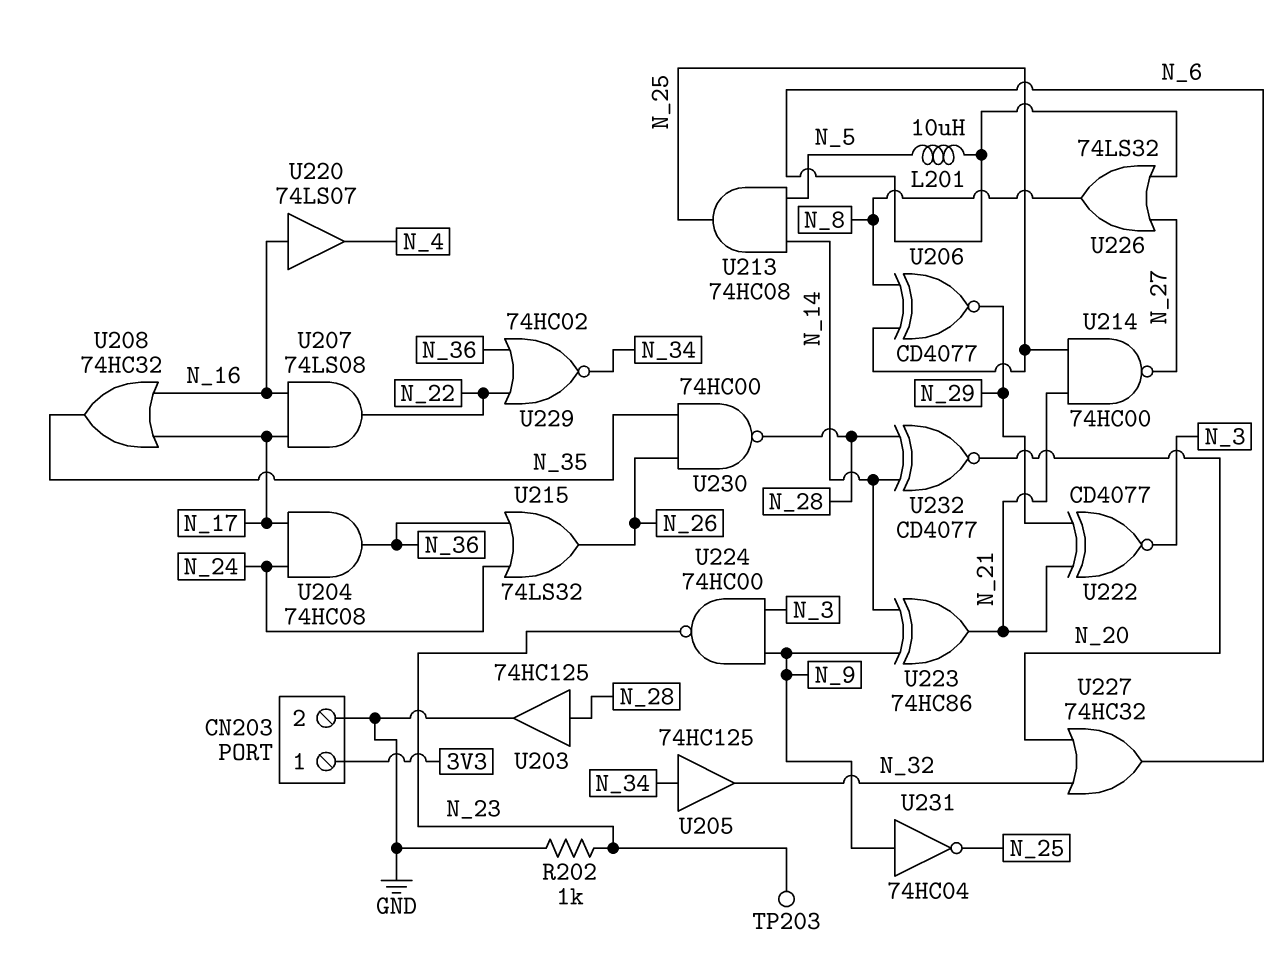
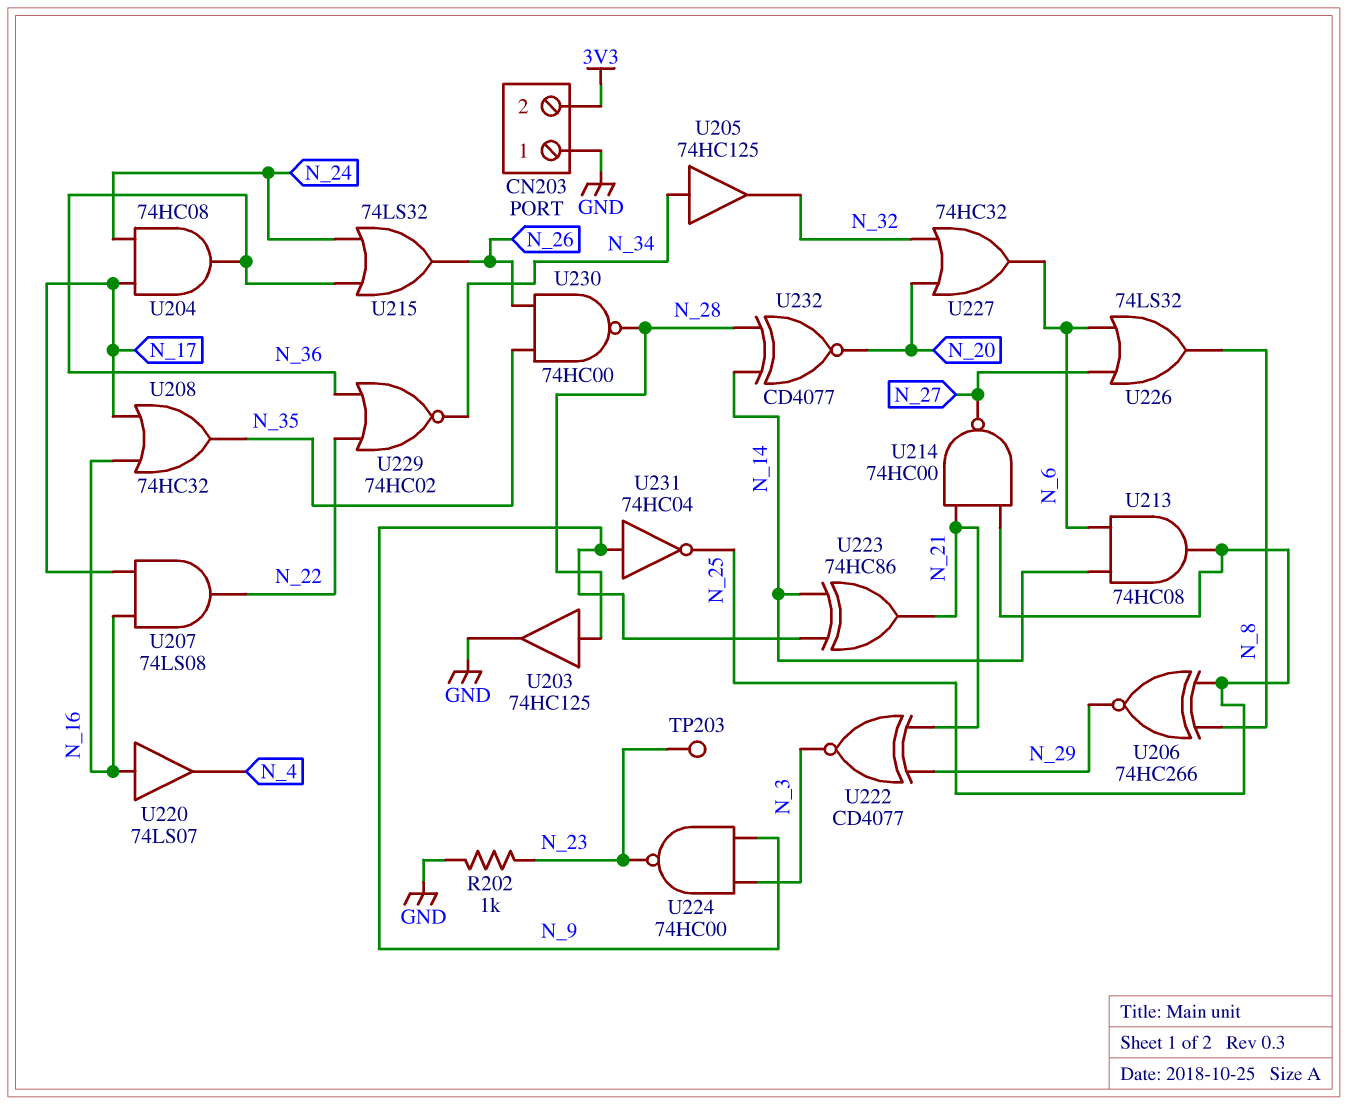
CN203 pin 1: 3V3 -> GND
CN203 pin 2: GND -> 3V3
L201: 10uH (N_5, N_6) -> none
U206: XNOR CD4077 (in N_8, in N_25, out N_29) -> XNOR 74HC266 (in N_8, in N_25, out N_29)
U213: AND 74HC08 (in N_5, in N_14, out N_25) -> AND 74HC08 (in N_6, in N_14, out N_25)

